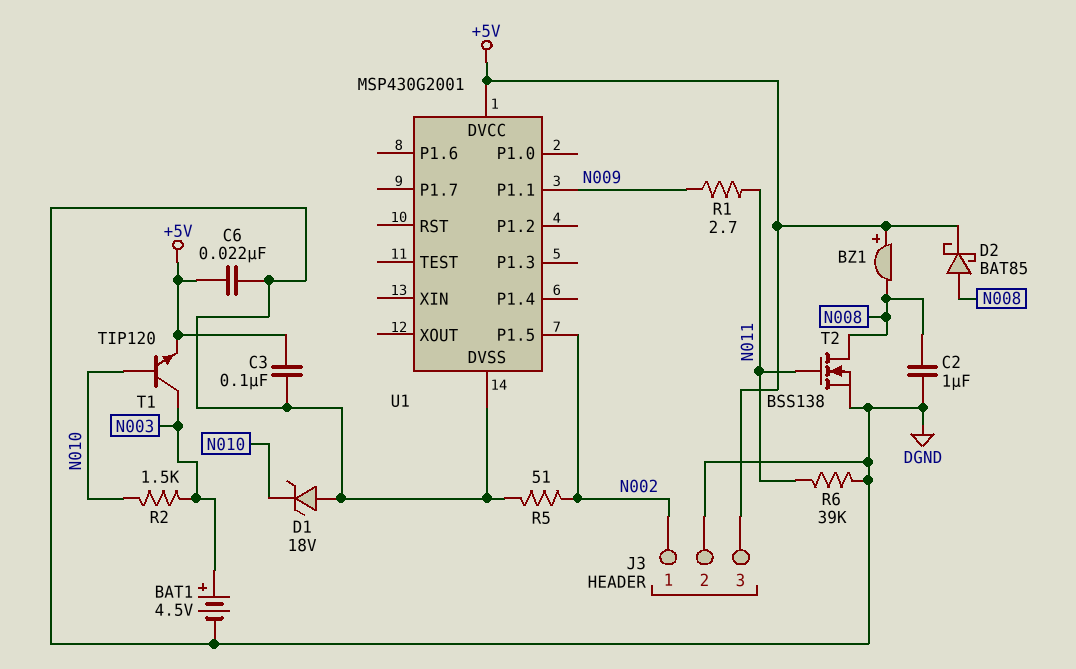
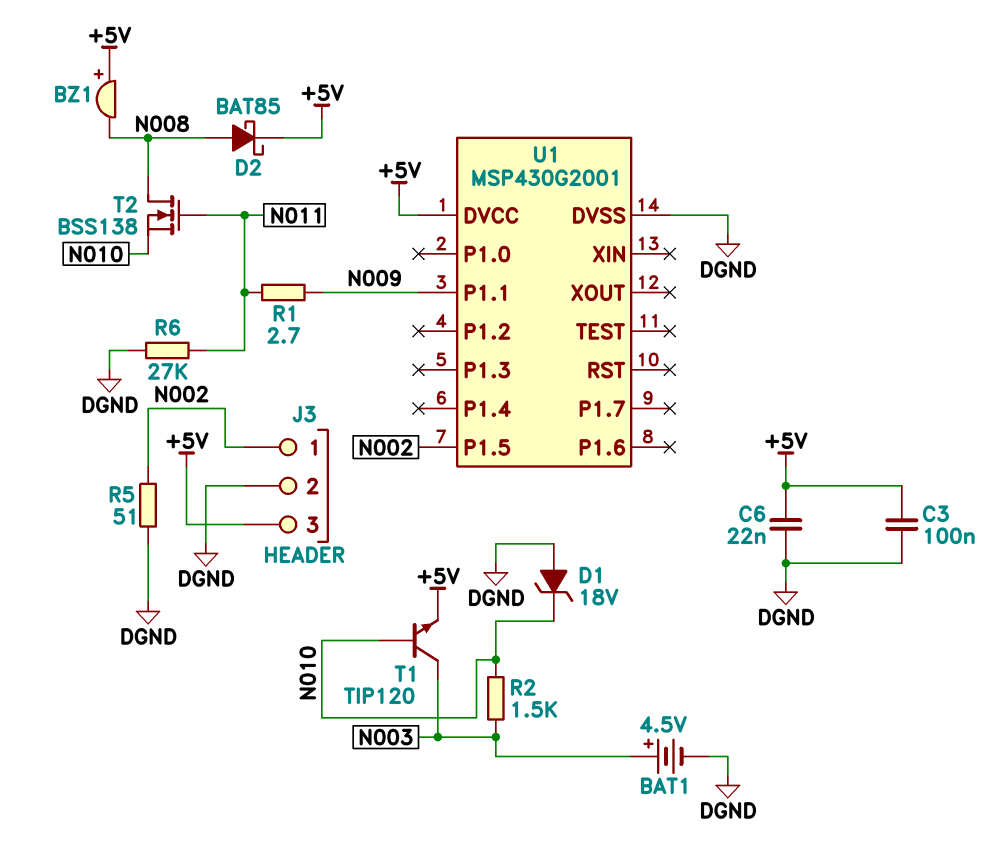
C2: 1uF (DGND, N008) -> none
R6: 39k (DGND, N011) -> 27k (DGND, N011)
T2: NMOS BSS138 (G N011, D N008, S DGND) -> NMOS BSS138 (G N011, D N008, S N010)

